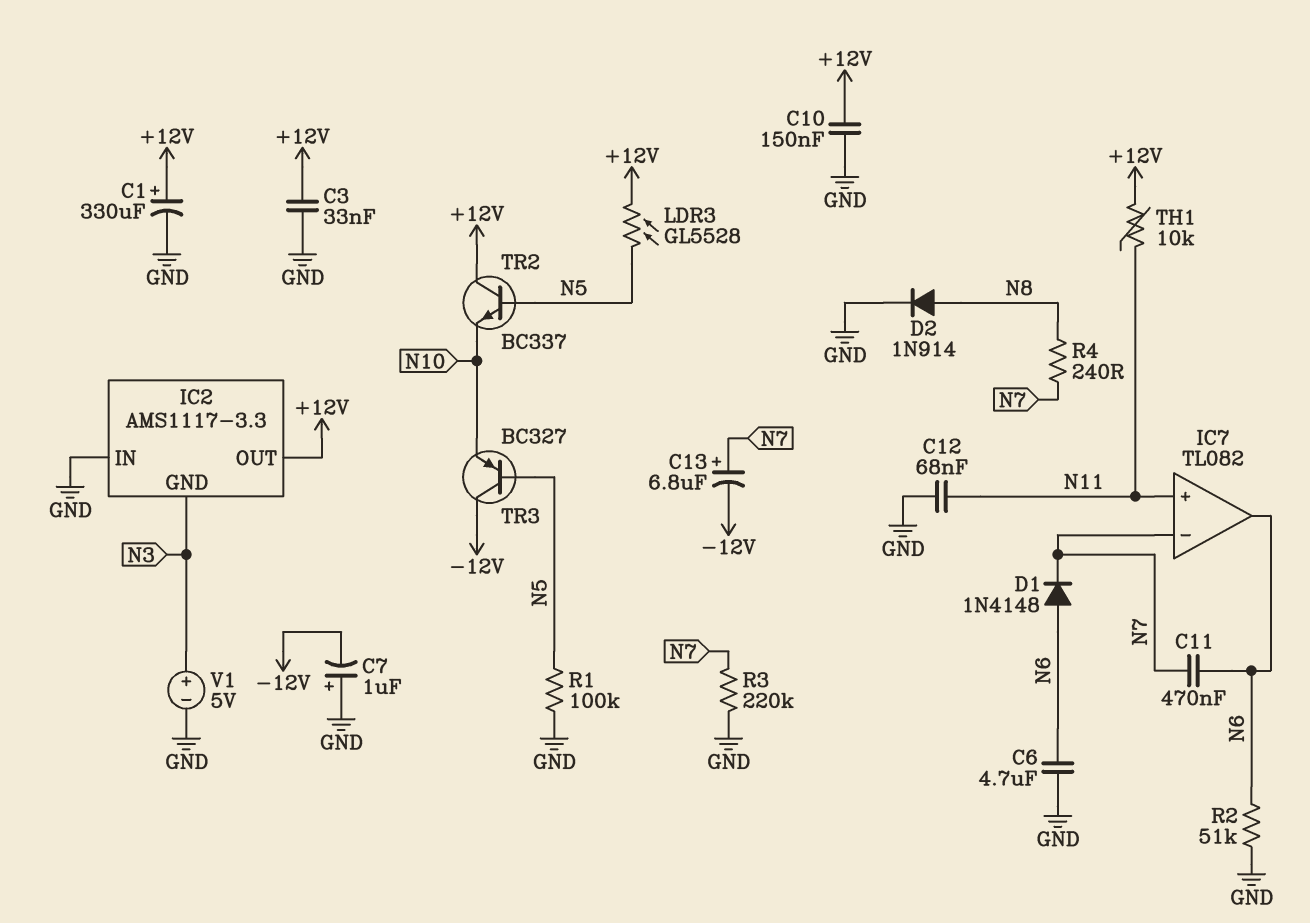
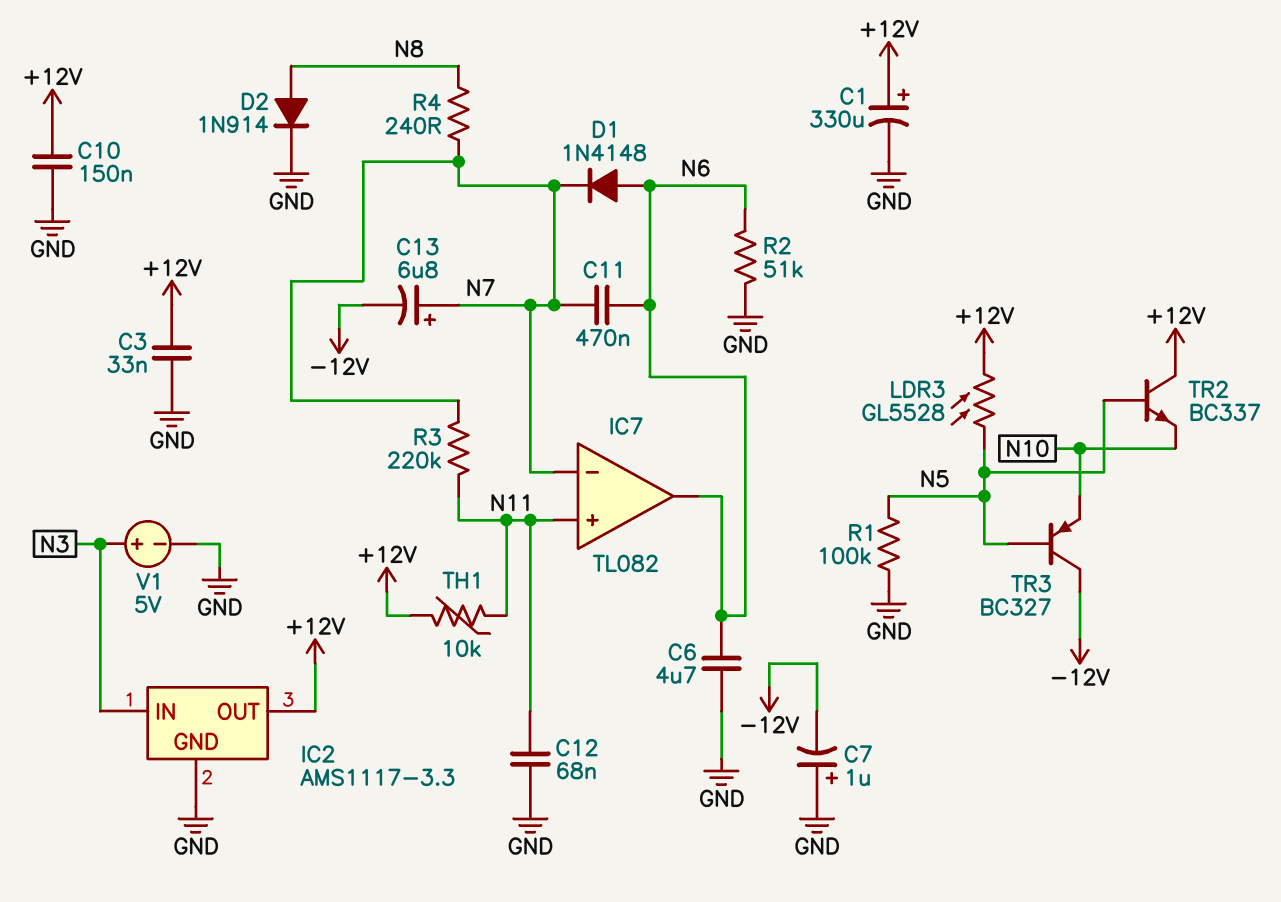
IC2 pin GND: N3 -> GND
IC2 pin IN: GND -> N3
R3: 220k (GND, N7) -> 220k (N7, N11)

